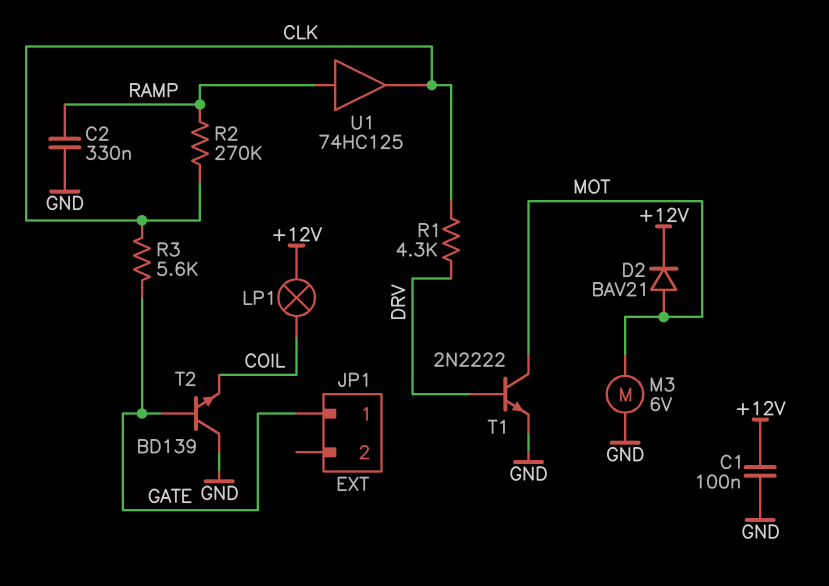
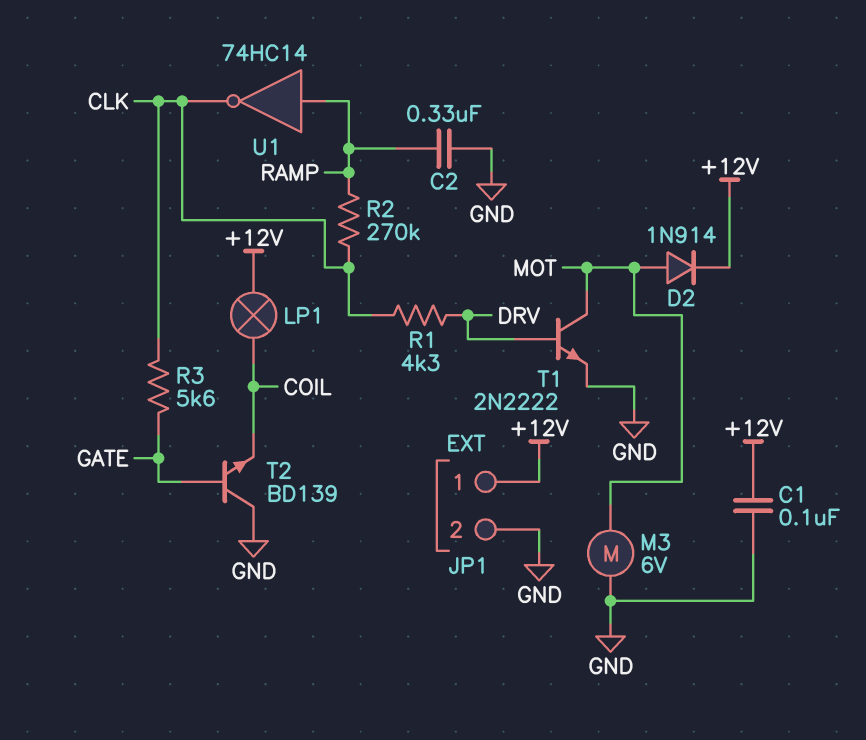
D2: diode BAV21 (A MOT, K +12V) -> diode 1N914 (A MOT, K +12V)
JP1 pin 1: GATE -> +12V
JP1 pin 2: none -> GND
U1: buffer 74HC125 (in RAMP, out CLK) -> NOT 74HC14 (in RAMP, out CLK)

